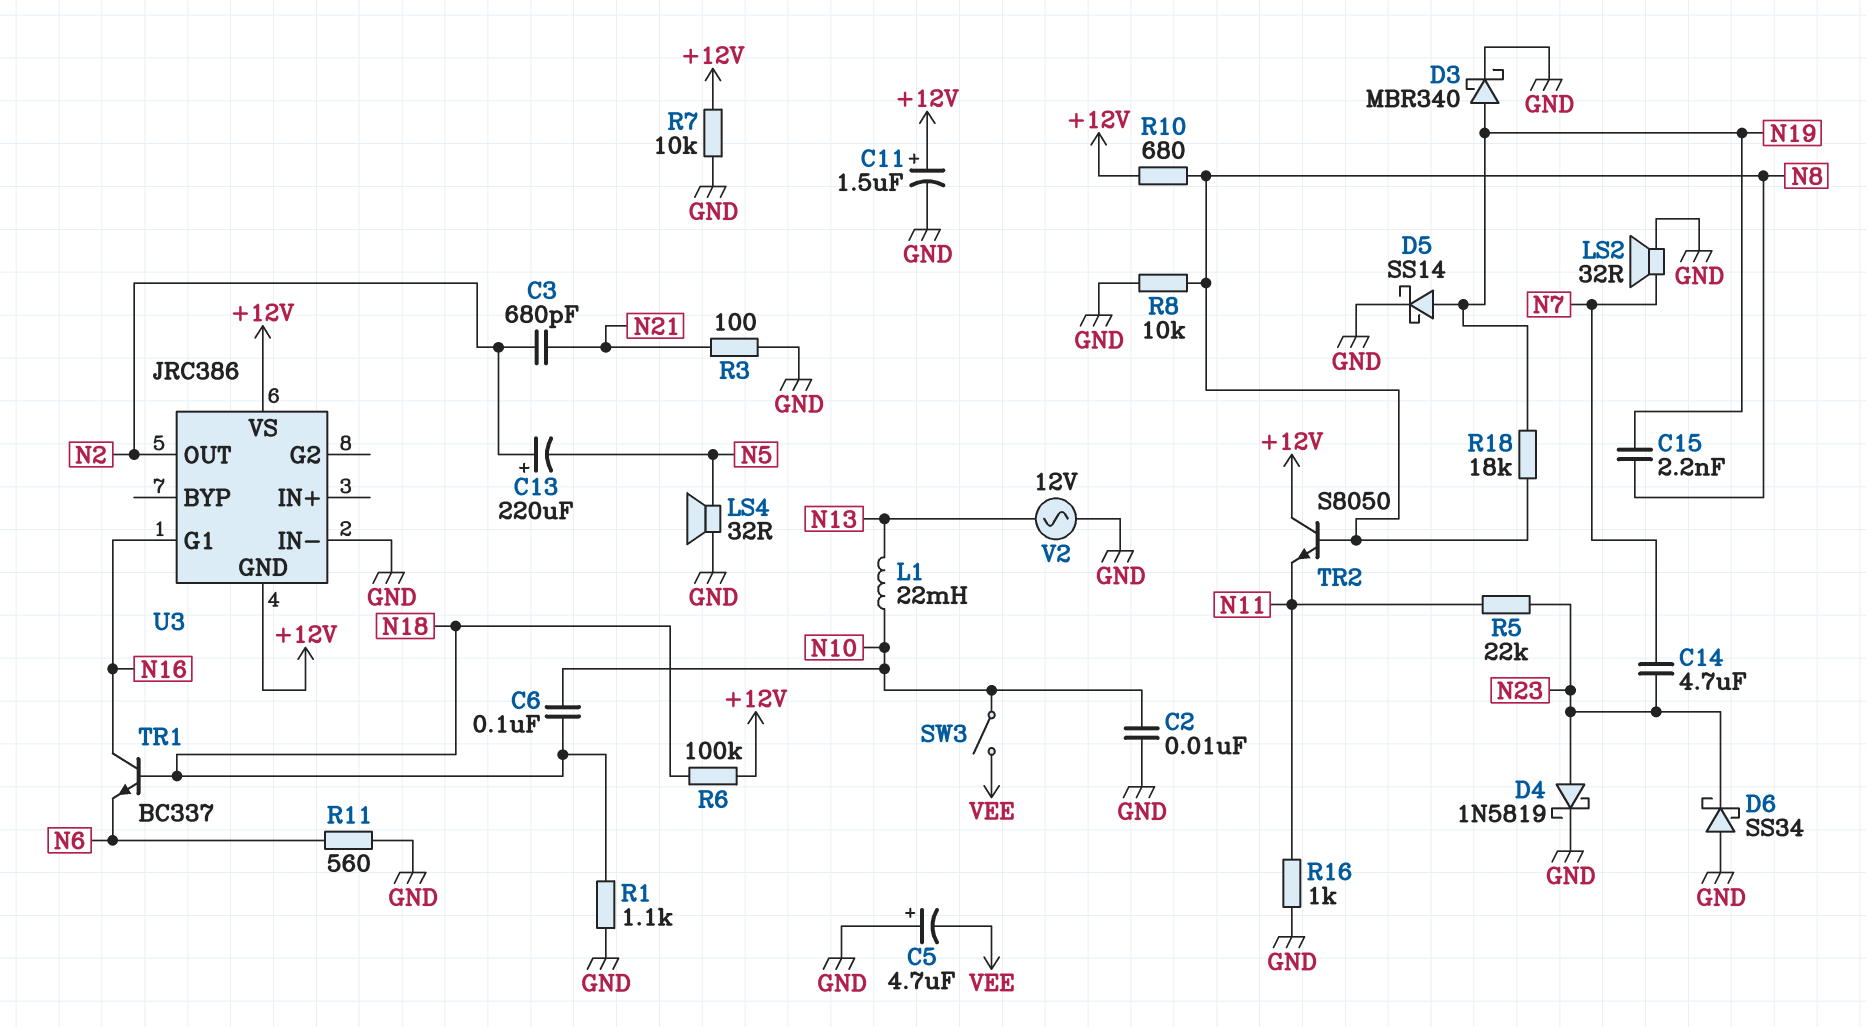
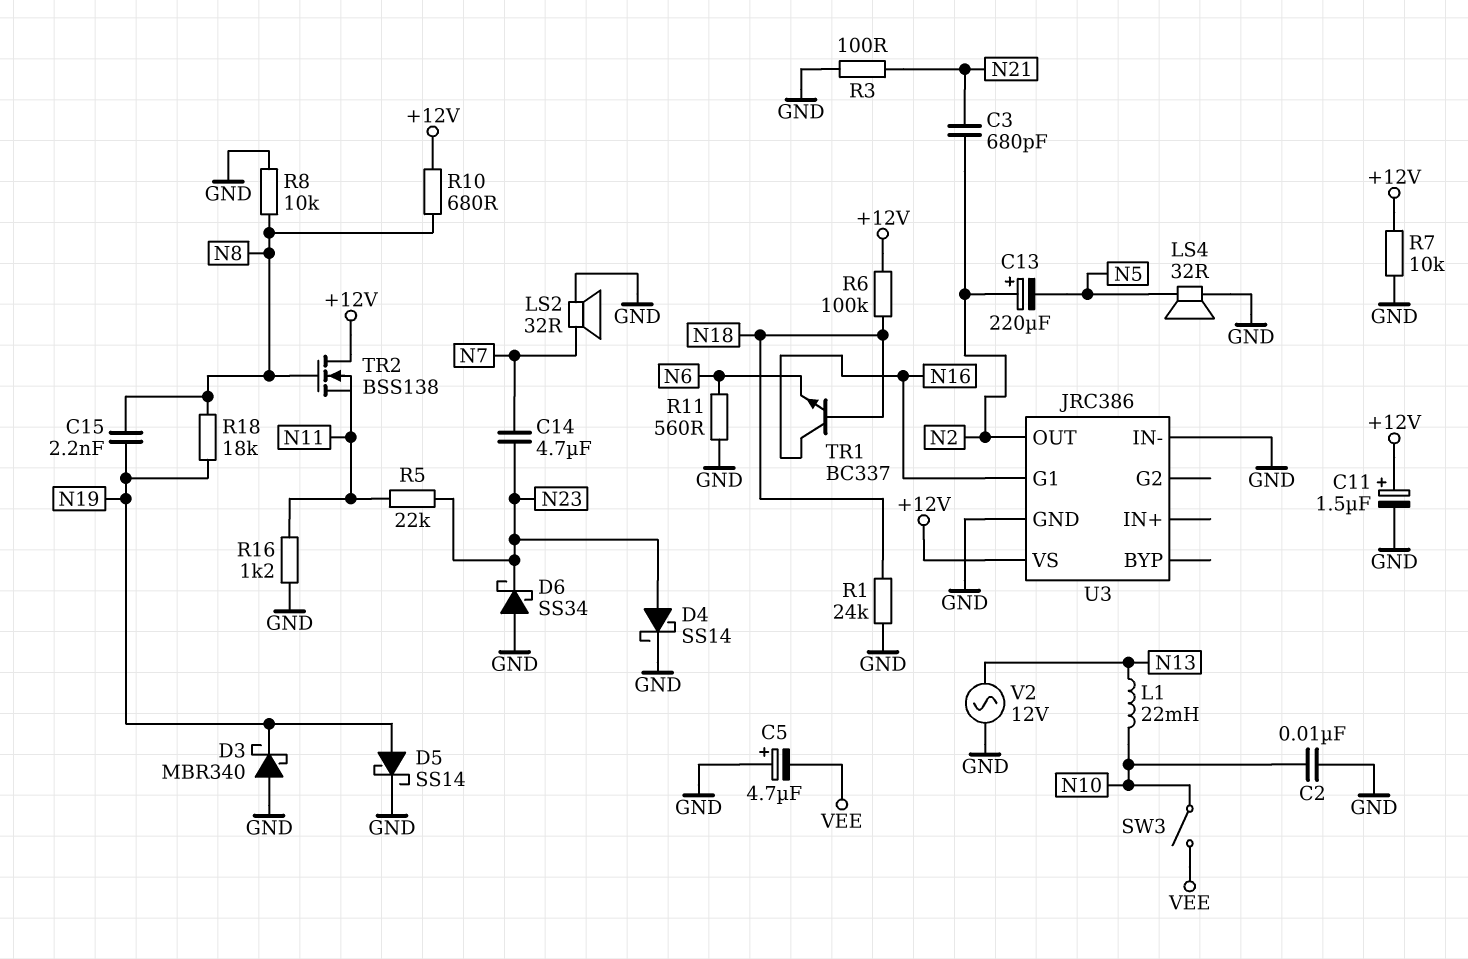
C6: 100nF (N10, N18) -> none
D3: schottky MBR340 (A N19, K GND) -> schottky MBR340 (A GND, K N19)
D4: schottky 1N5819 (A N23, K GND) -> schottky SS14 (A N23, K GND)
R1: 1.1k (GND, N18) -> 24k (GND, N18)
R16: 1k (GND, N11) -> 1.2k (GND, N11)
TR2: NPN S8050 (B N8, C +12V, E N11) -> NMOS BSS138 (G N8, D +12V, S N11)
U3 pin GND: +12V -> GND

